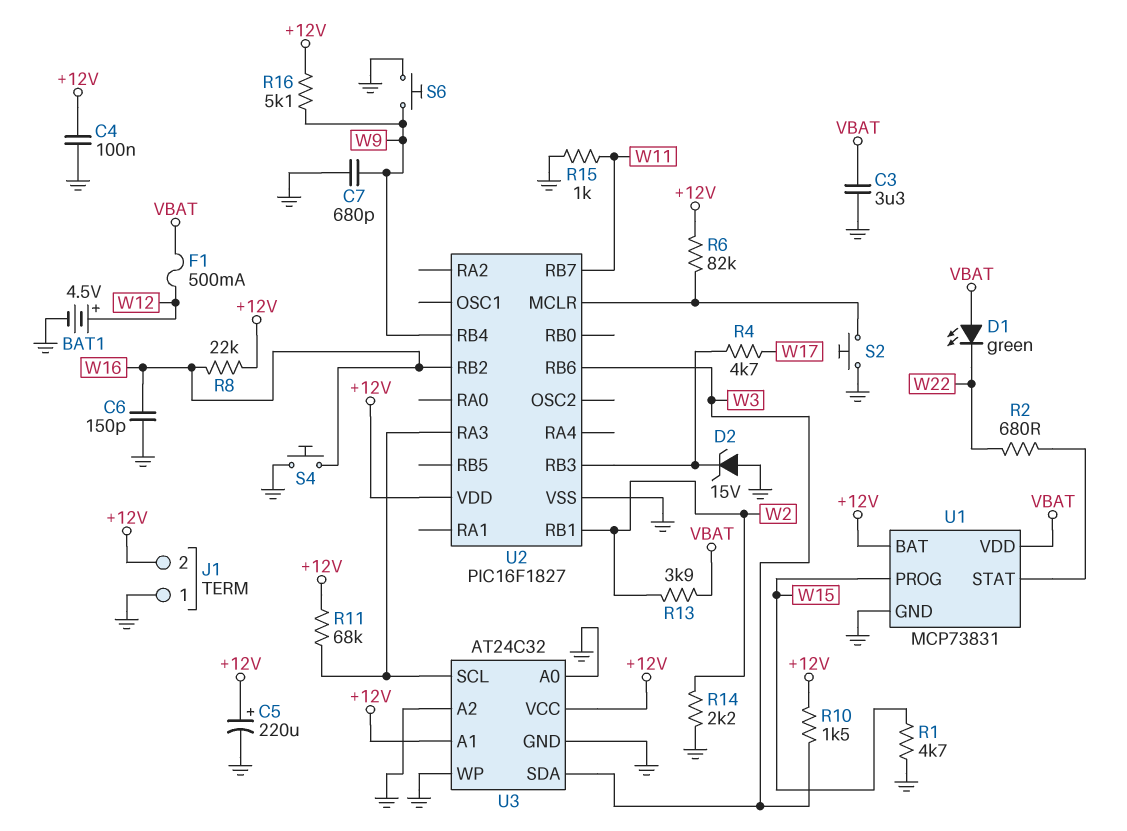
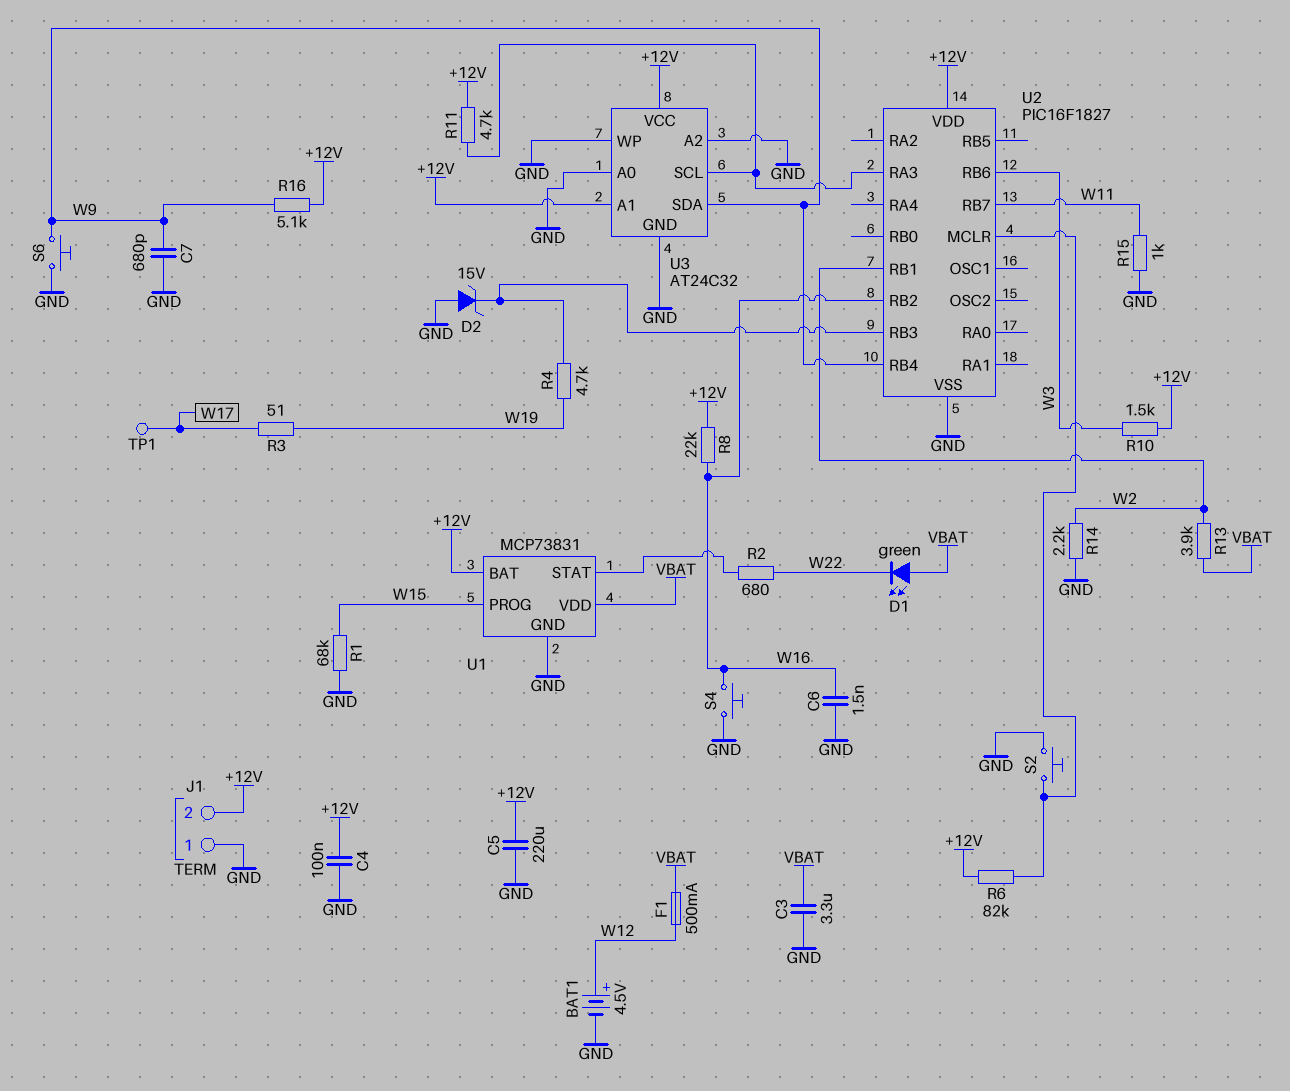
C5: 220uF (plus +12V, minus GND) -> 220uF (+12V, GND)
C6: 150pF (GND, W16) -> 1.5nF (GND, W16)
R1: 4.7k (GND, W15) -> 68k (GND, W15)
R3: none -> 51 (W17, W19)
R4: 4.7k (U2/RB3, W17) -> 4.7k (U2/RB3, W19)
R11: 68k (+12V, U2/RA3) -> 4.7k (+12V, U2/RA3)
TP1: none -> test point (W17)
U3 pin SDA: W3 -> W9

